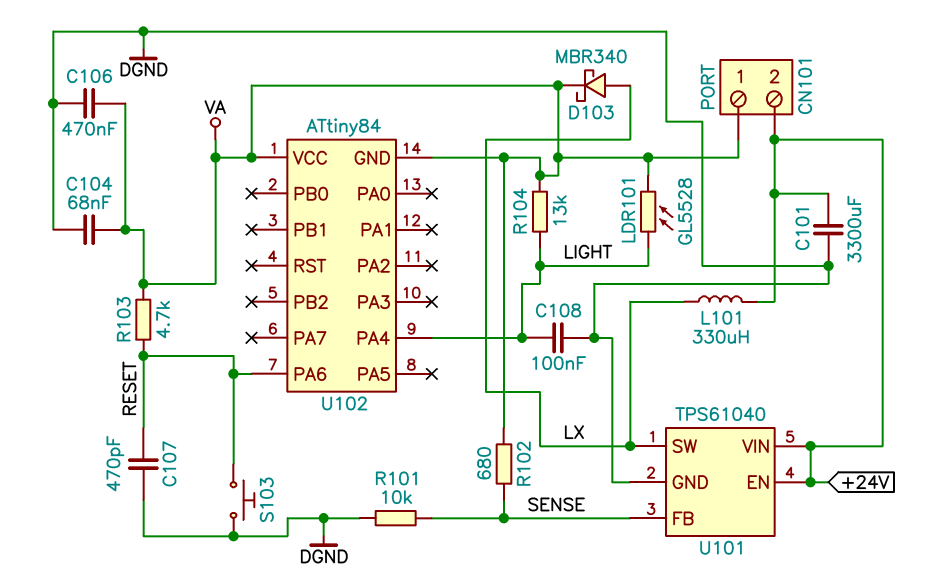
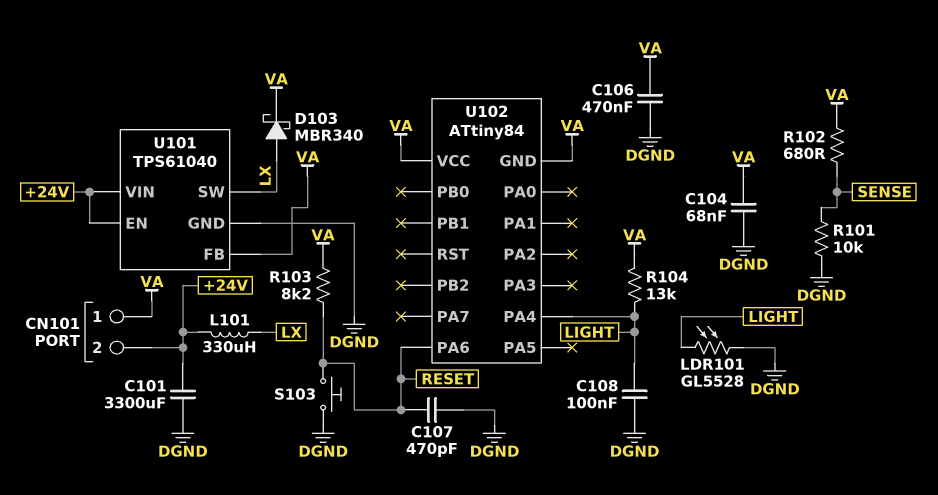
LDR101: GL5528 (LIGHT, VA) -> GL5528 (DGND, LIGHT)
R103: 4.7k (RESET, VA) -> 8.2k (RESET, VA)
U101 pin FB: SENSE -> VA

